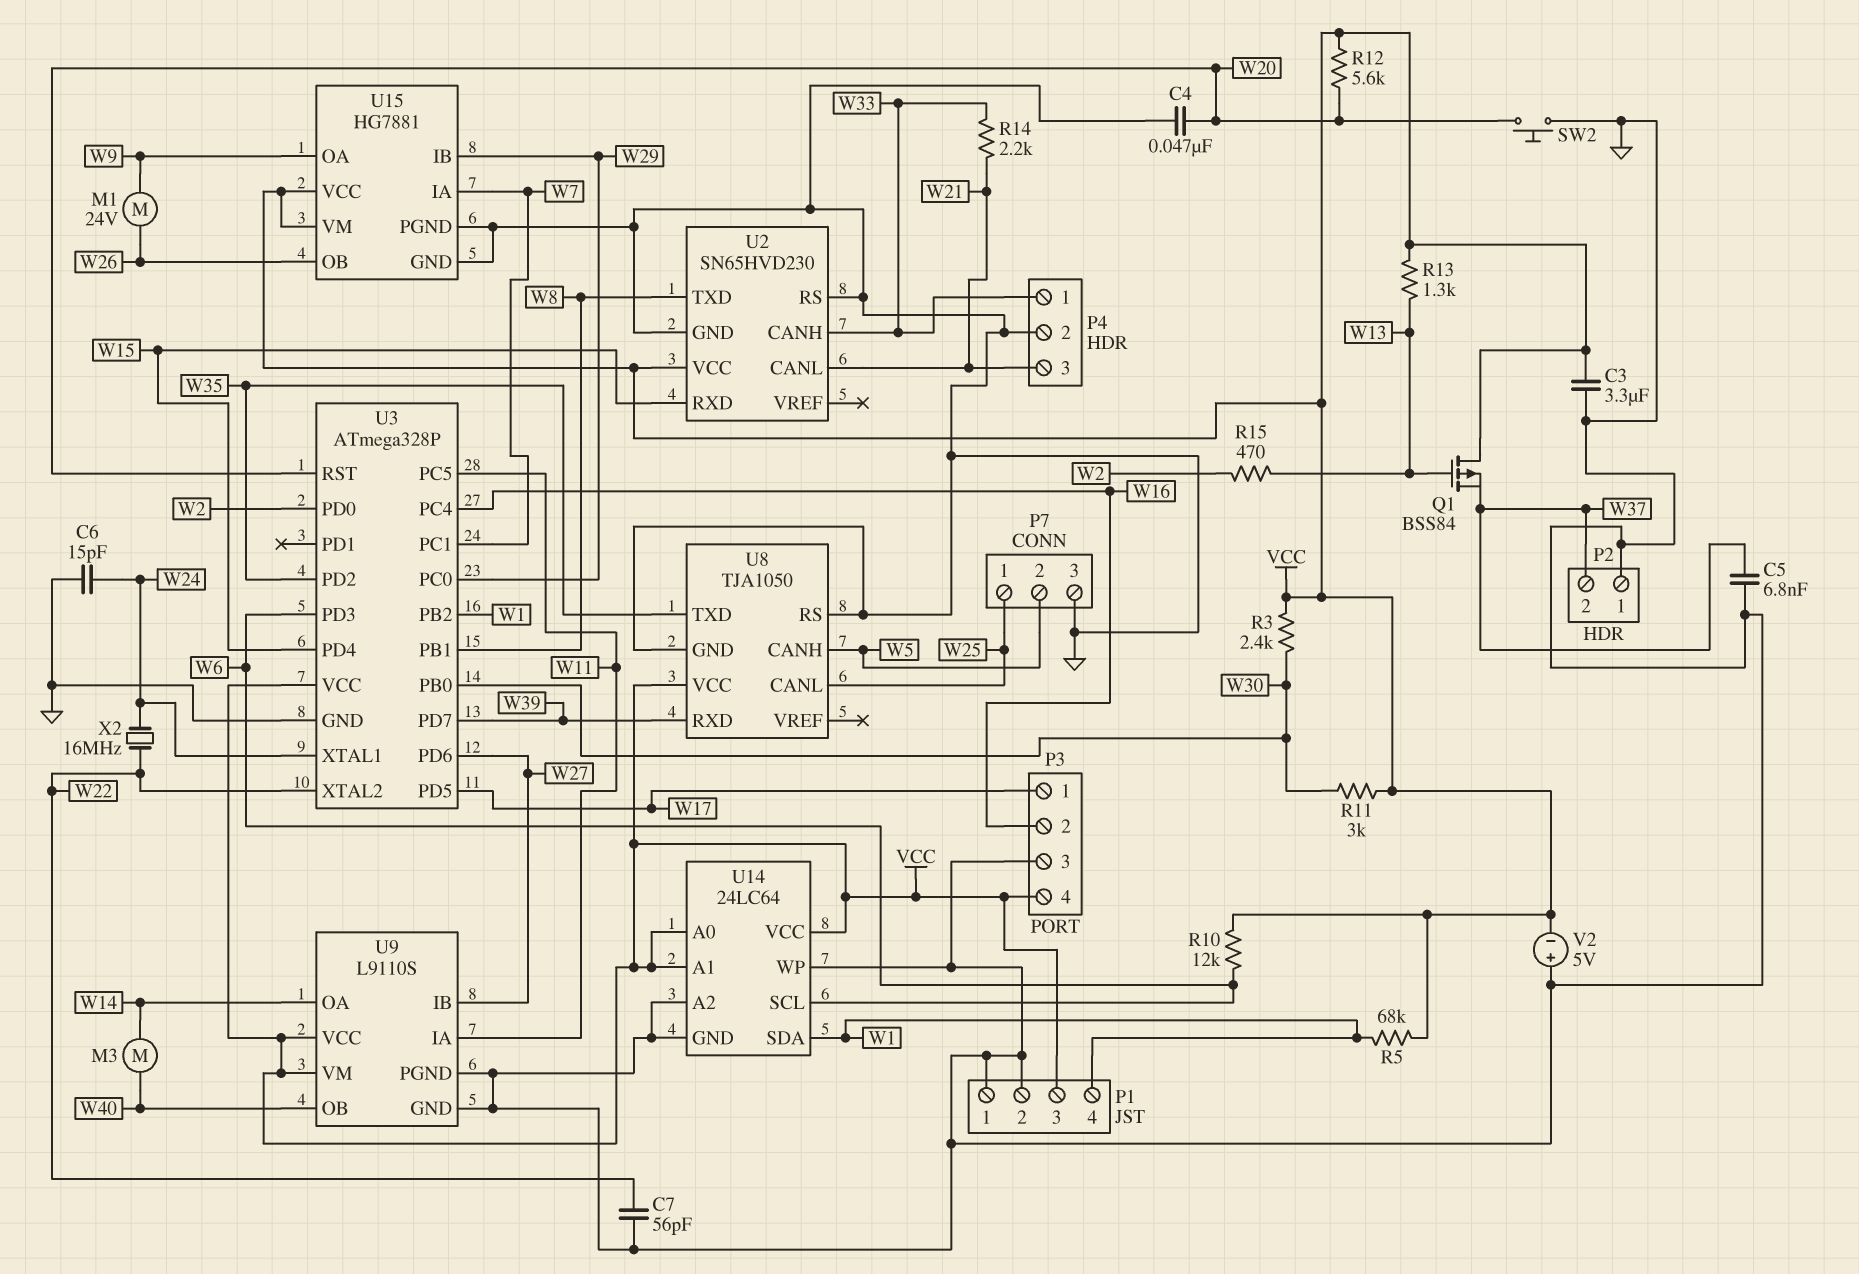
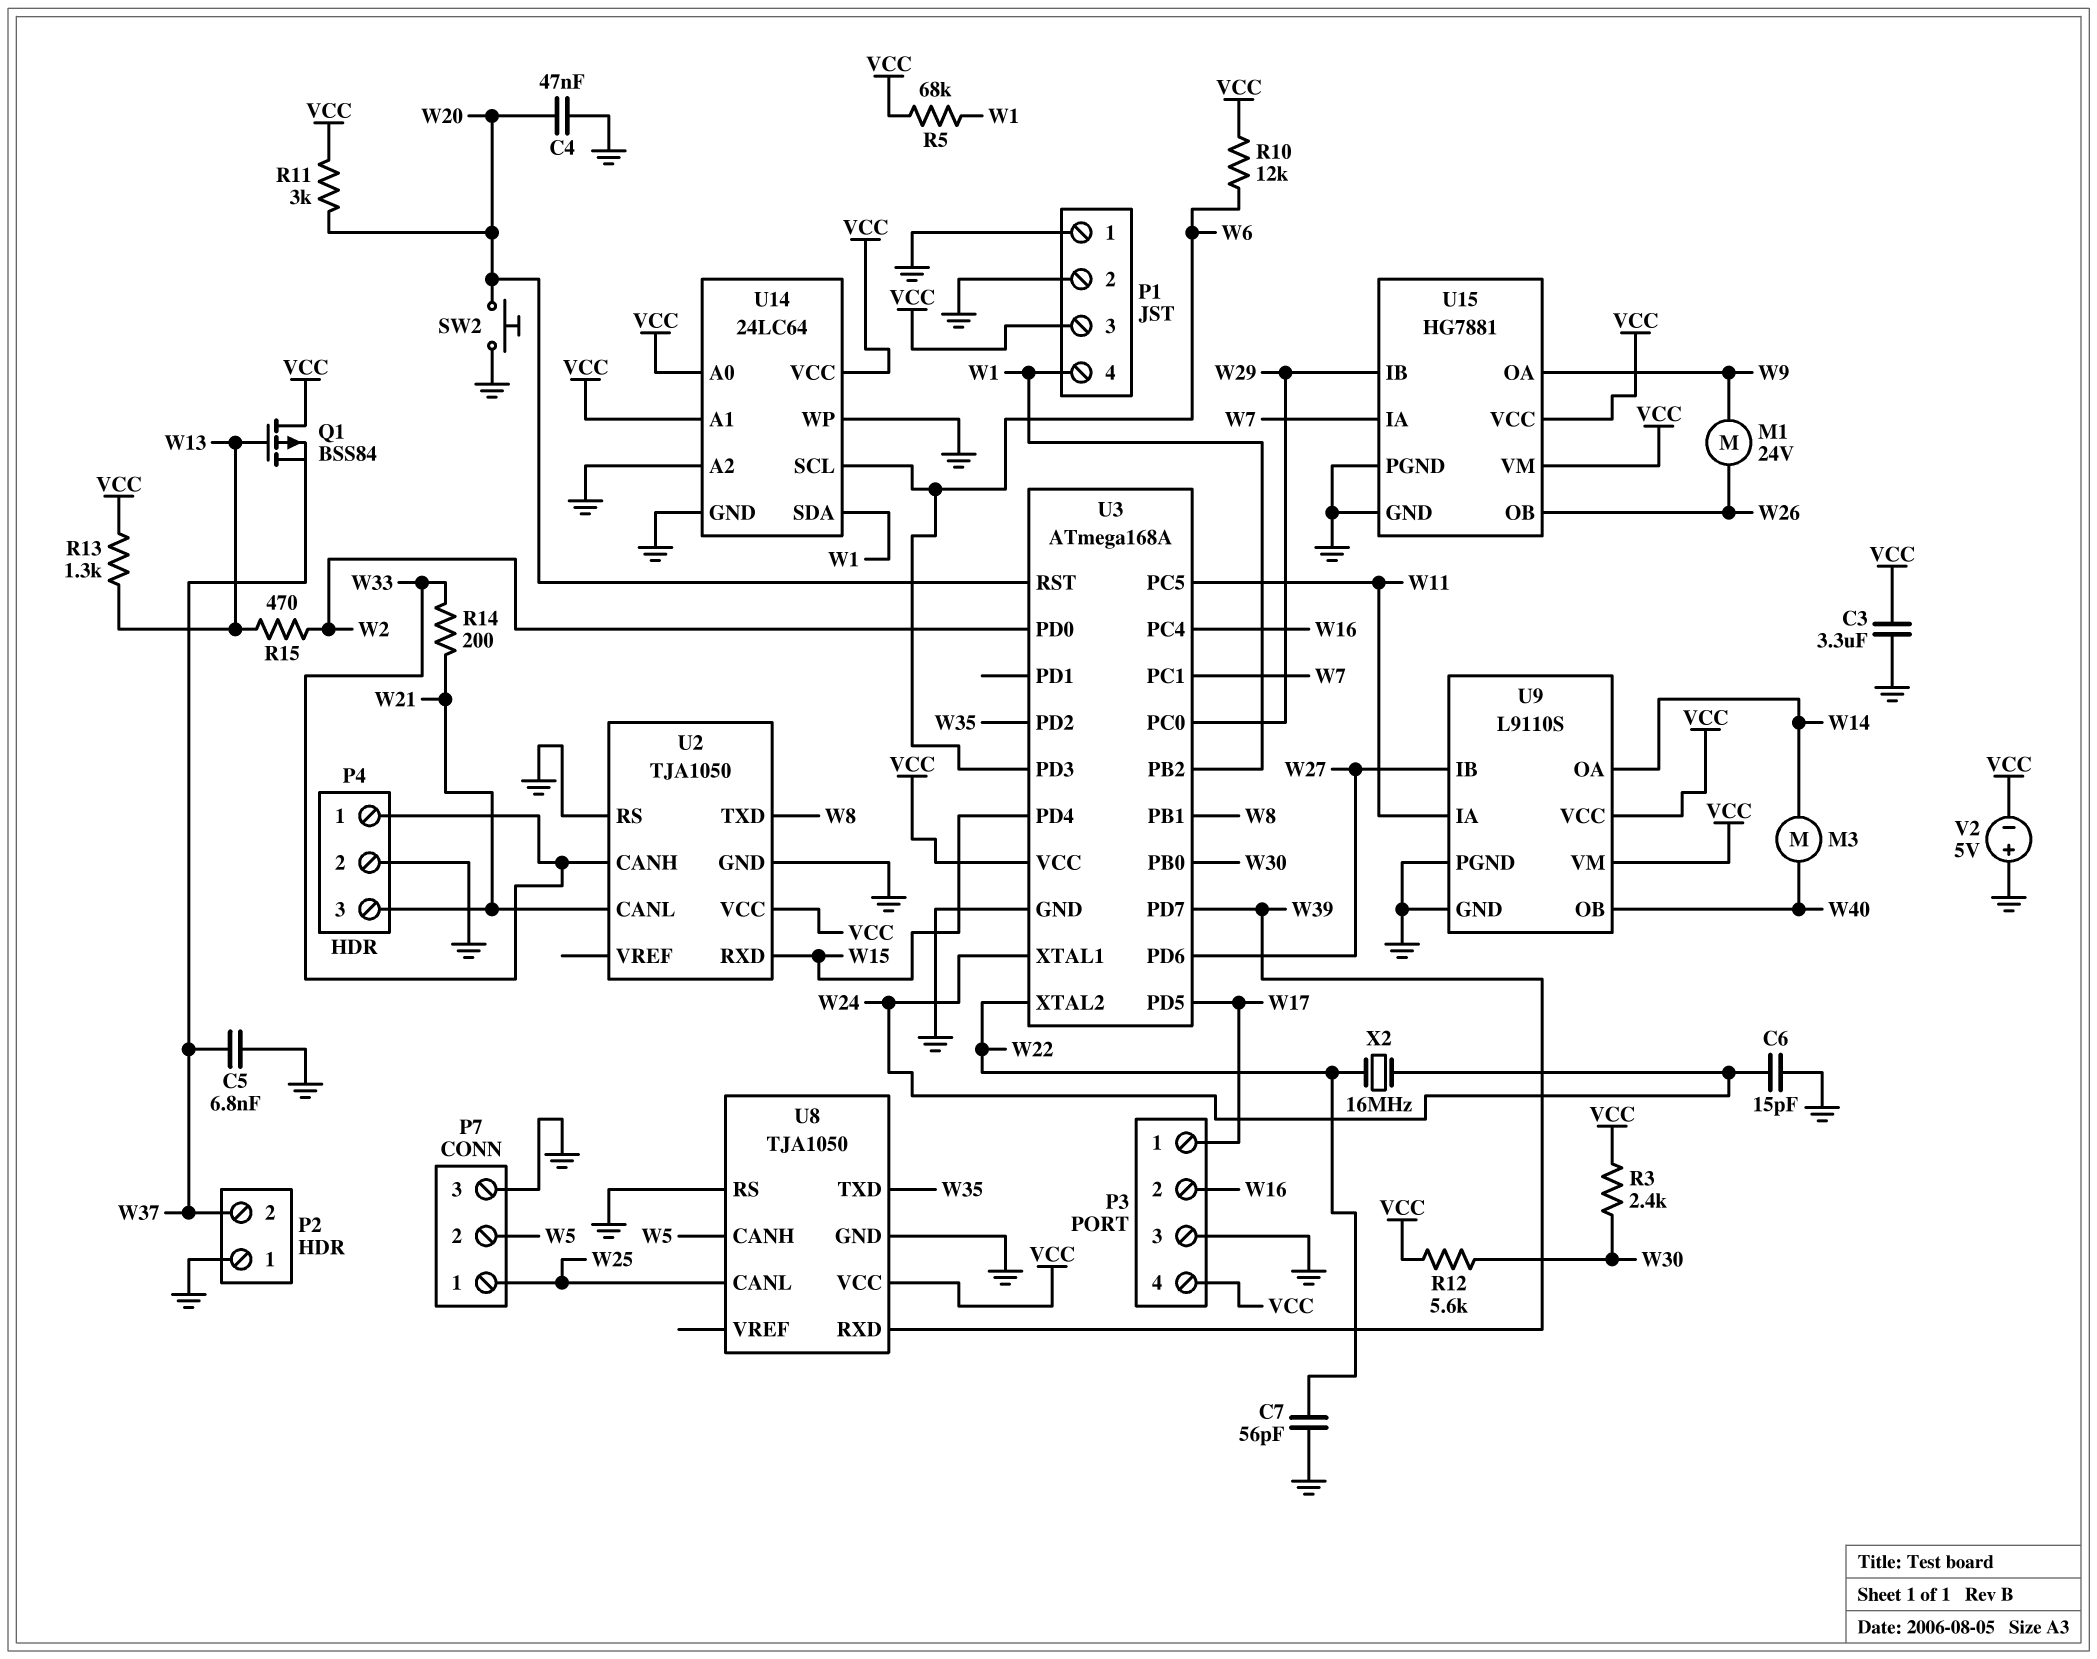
R11: 3k (VCC, W30) -> 3k (VCC, W20)
R12: 5.6k (VCC, W20) -> 5.6k (VCC, W30)
R14: 2.2k (W21, W33) -> 200 (W21, W33)
U2: SN65HVD230 -> TJA1050
U3: ATmega328P -> ATmega168A

